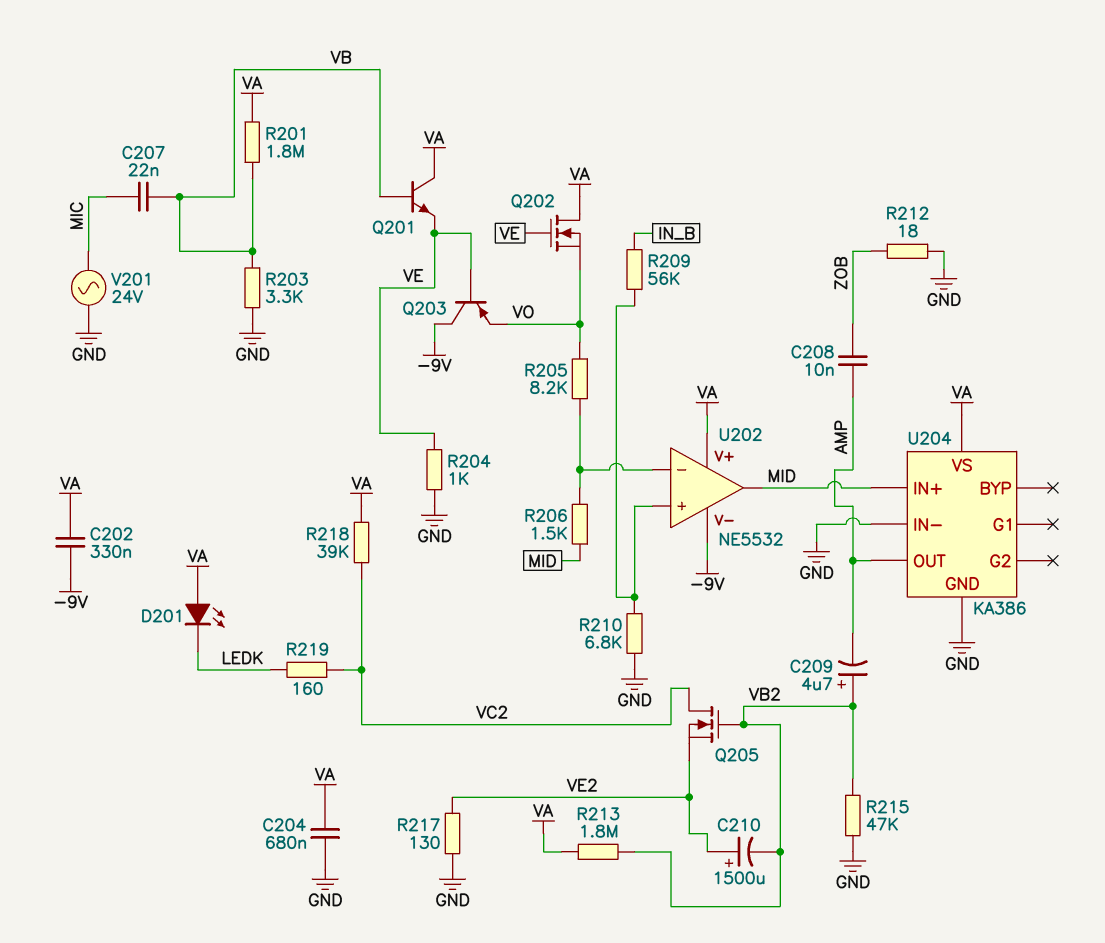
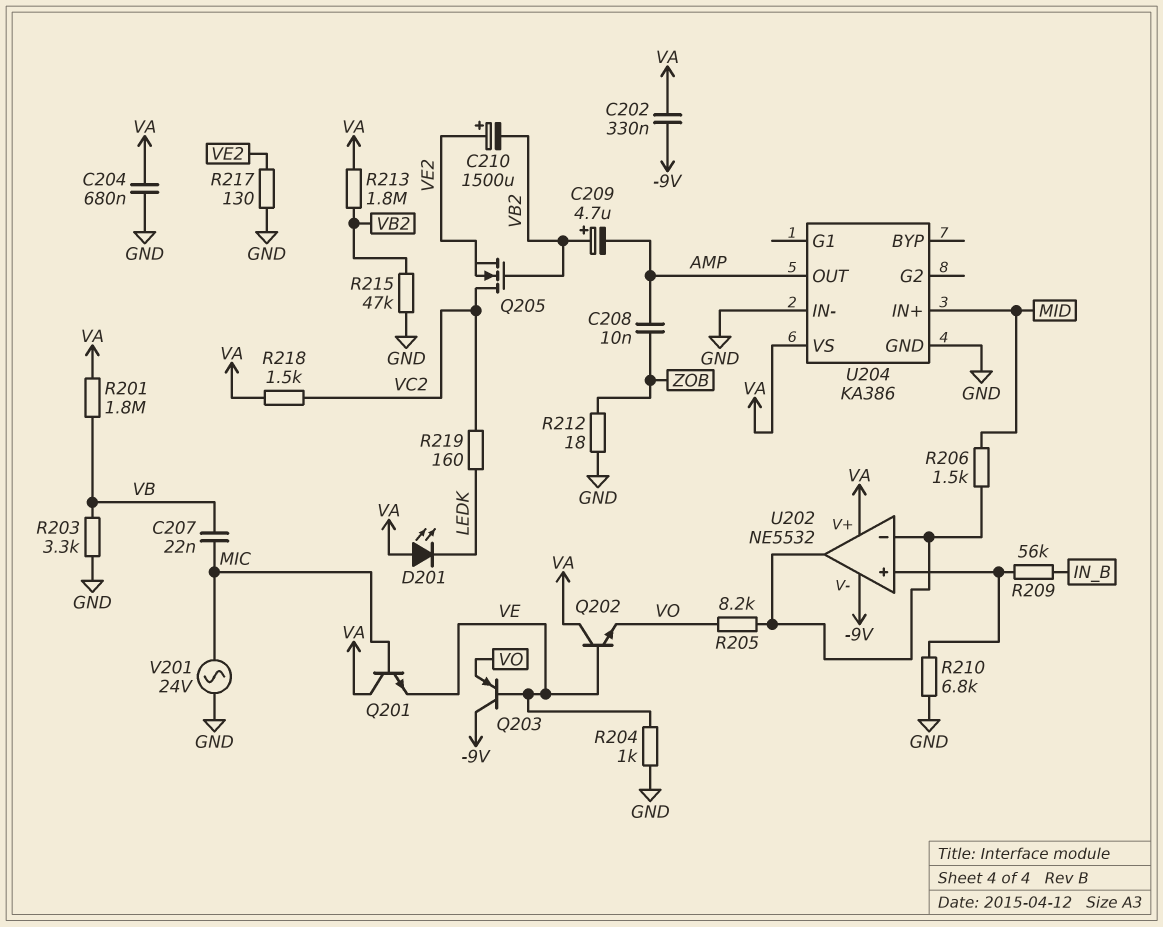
Q201: NPN (B VB, C VA, E VE) -> NPN (B MIC, C VA, E VE)
Q202: NMOS (G VE, D VA, S VO) -> NPN (B VE, C VA, E VO)
R218: 39k (VA, VC2) -> 1.5k (VA, VC2)
U202 pin out: MID -> U202/in-

